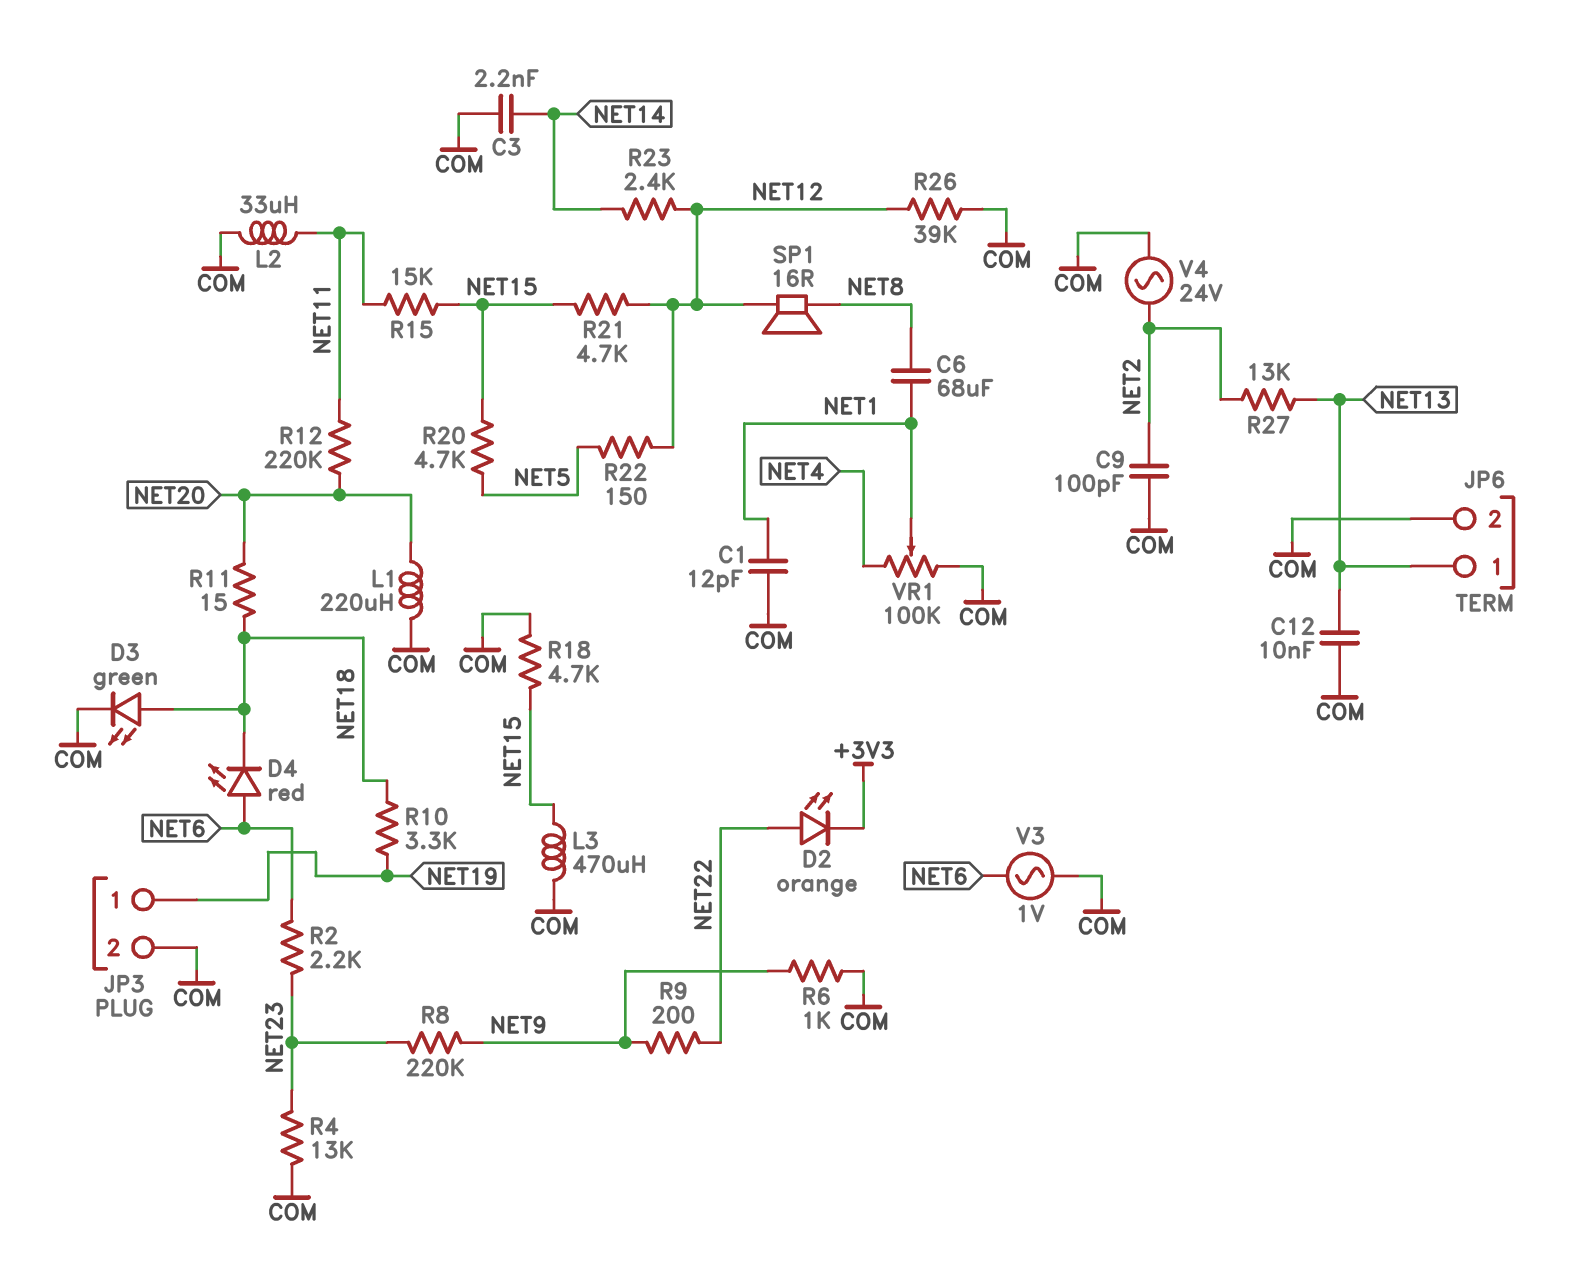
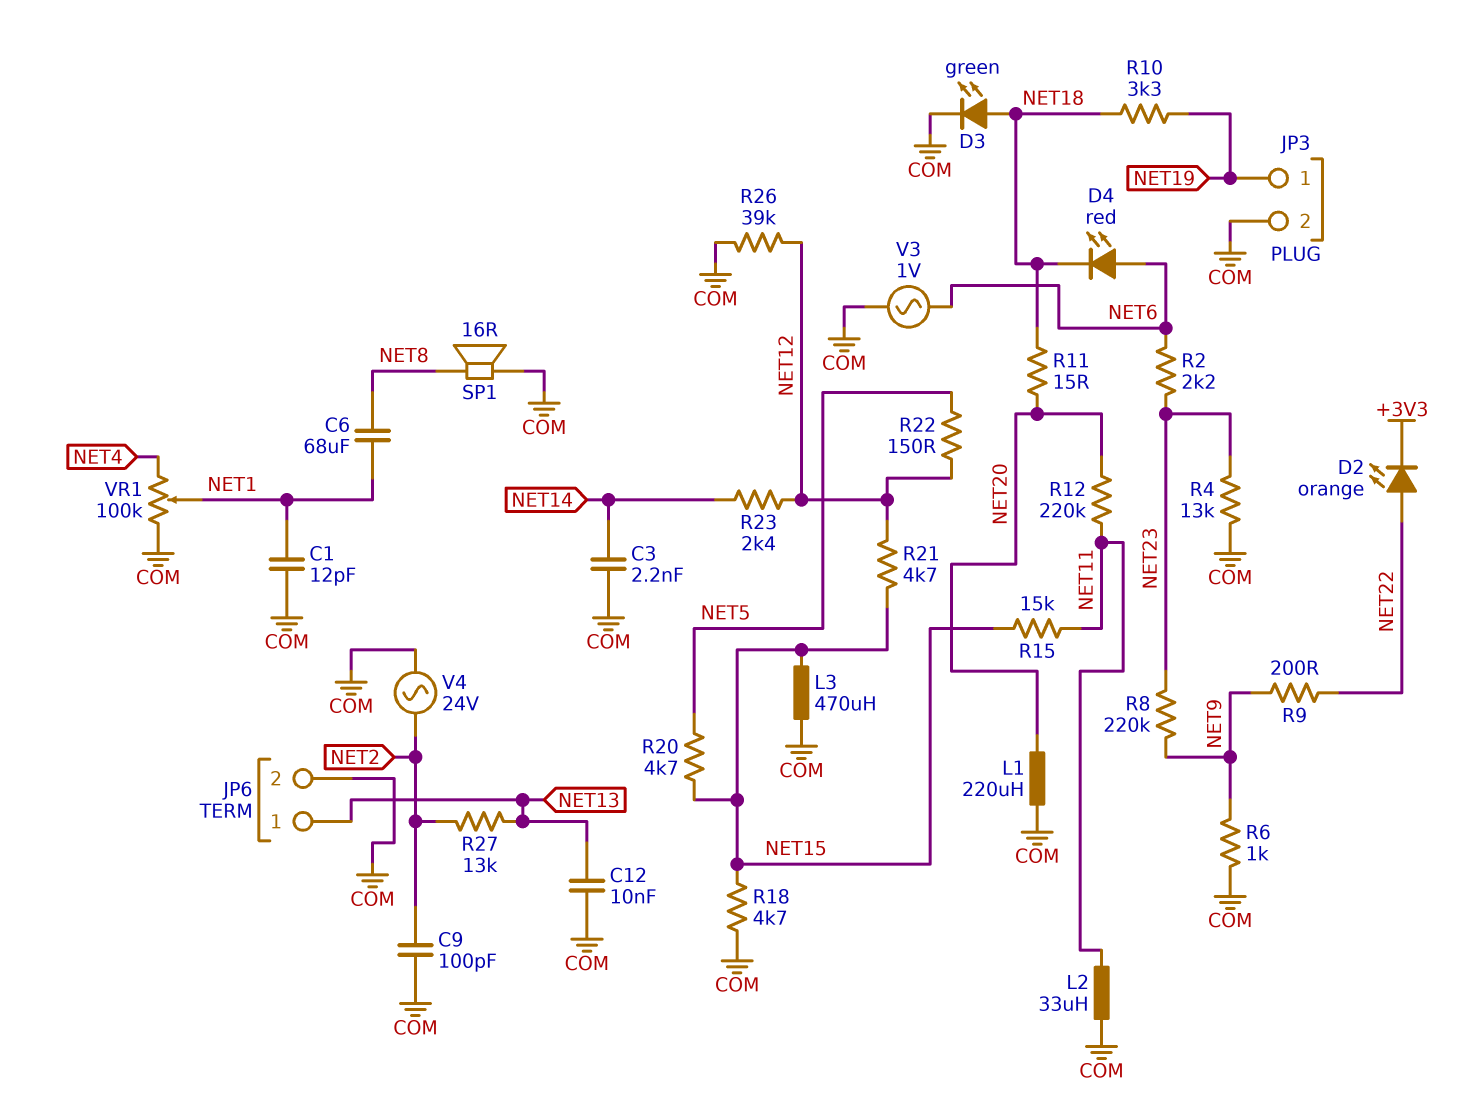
SP1: speaker 16R (NET8, NET12) -> speaker 16R (COM, NET8)

